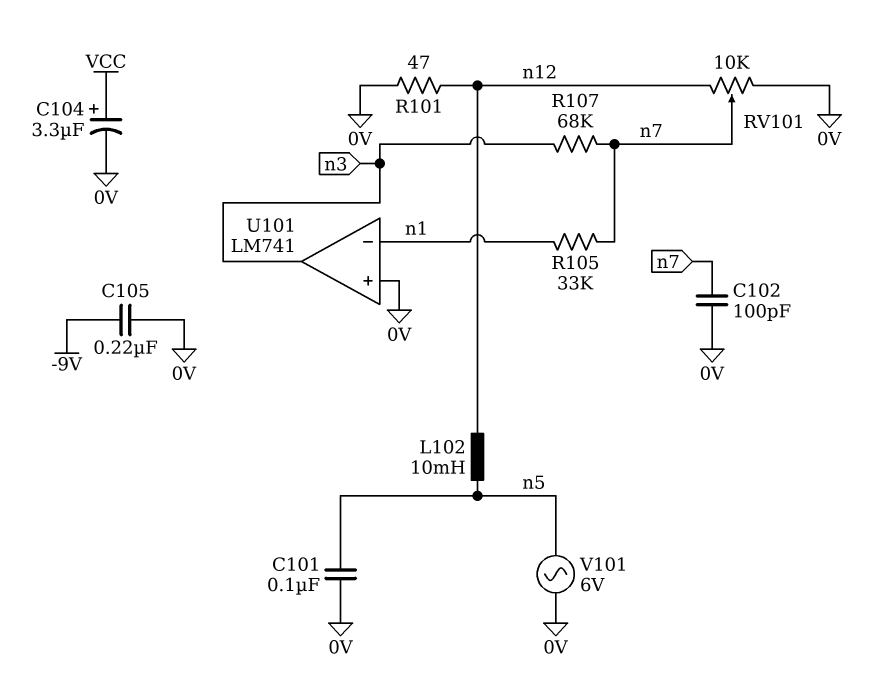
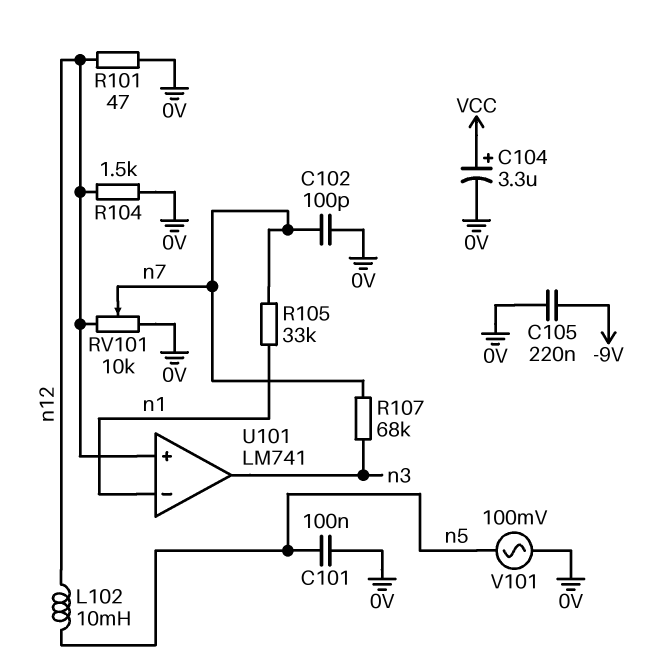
R104: none -> 1.5k (0V, n12)
U101 pin in+: 0V -> n12
V101: AC 6V (0V, n5) -> AC 100mV (0V, n5)

